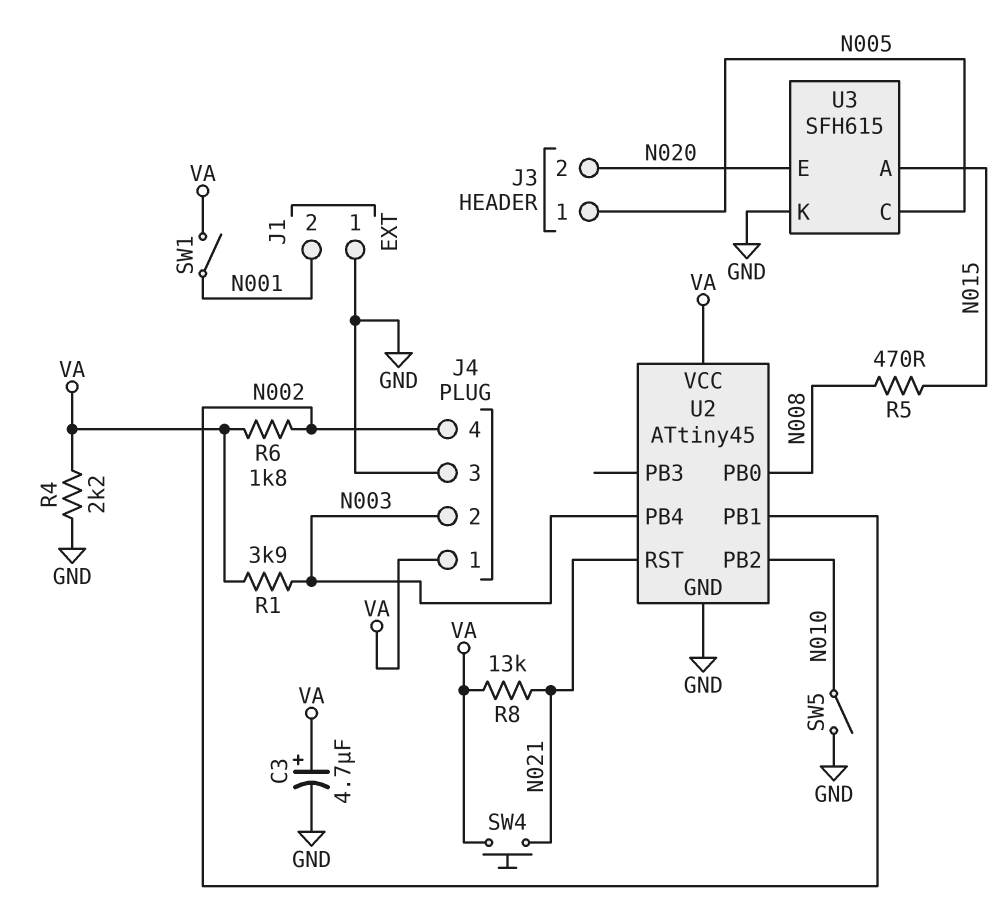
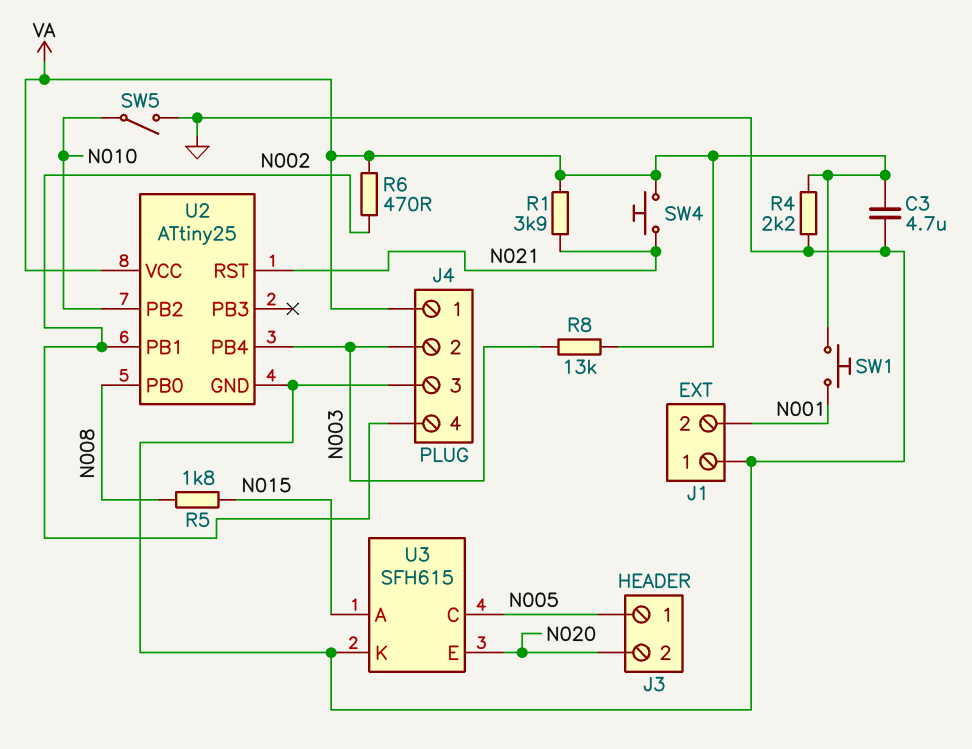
C3: 4.7uF (plus VA, minus GND) -> 4.7uF (GND, VA)
R1: 3.9k (N003, VA) -> 3.9k (N021, VA)
R5: 470 (N008, N015) -> 1.8k (N008, N015)
R6: 1.8k (N002, VA) -> 470 (N002, VA)
R8: 13k (N021, VA) -> 13k (N003, VA)
SW1: switch (N001, VA) -> button (N001, VA)
U2: ATtiny45 -> ATtiny25

